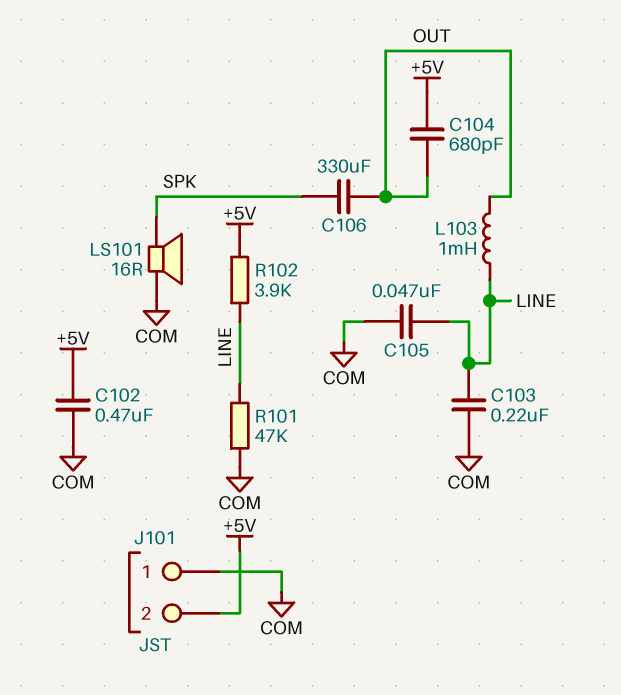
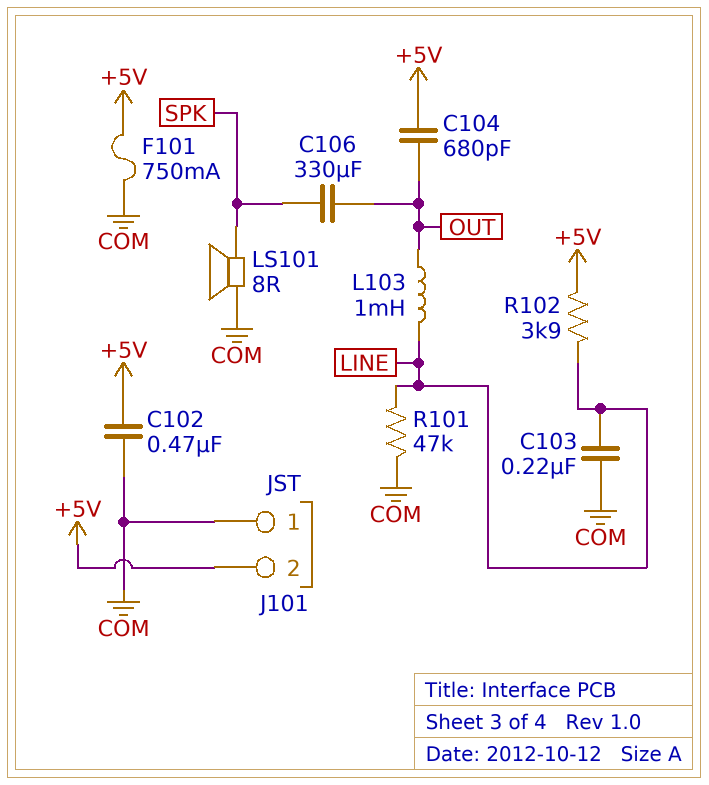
C105: 47nF (COM, LINE) -> none
F101: none -> 750mA (+5V, COM)
LS101: speaker 16R (COM, SPK) -> speaker 8R (COM, SPK)

